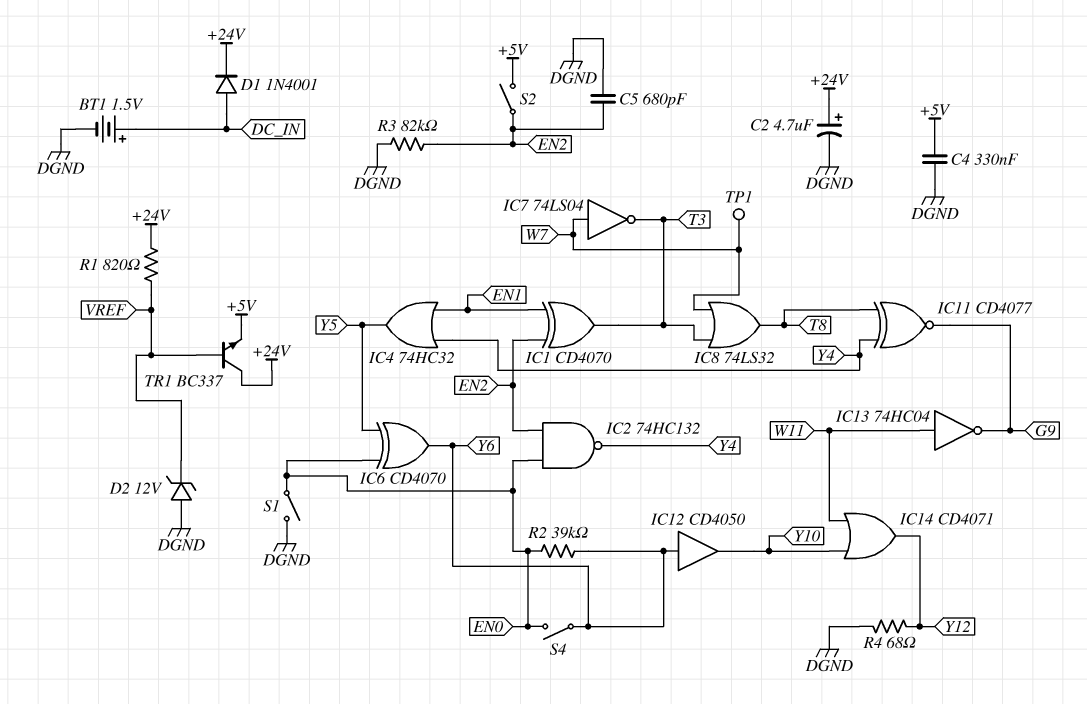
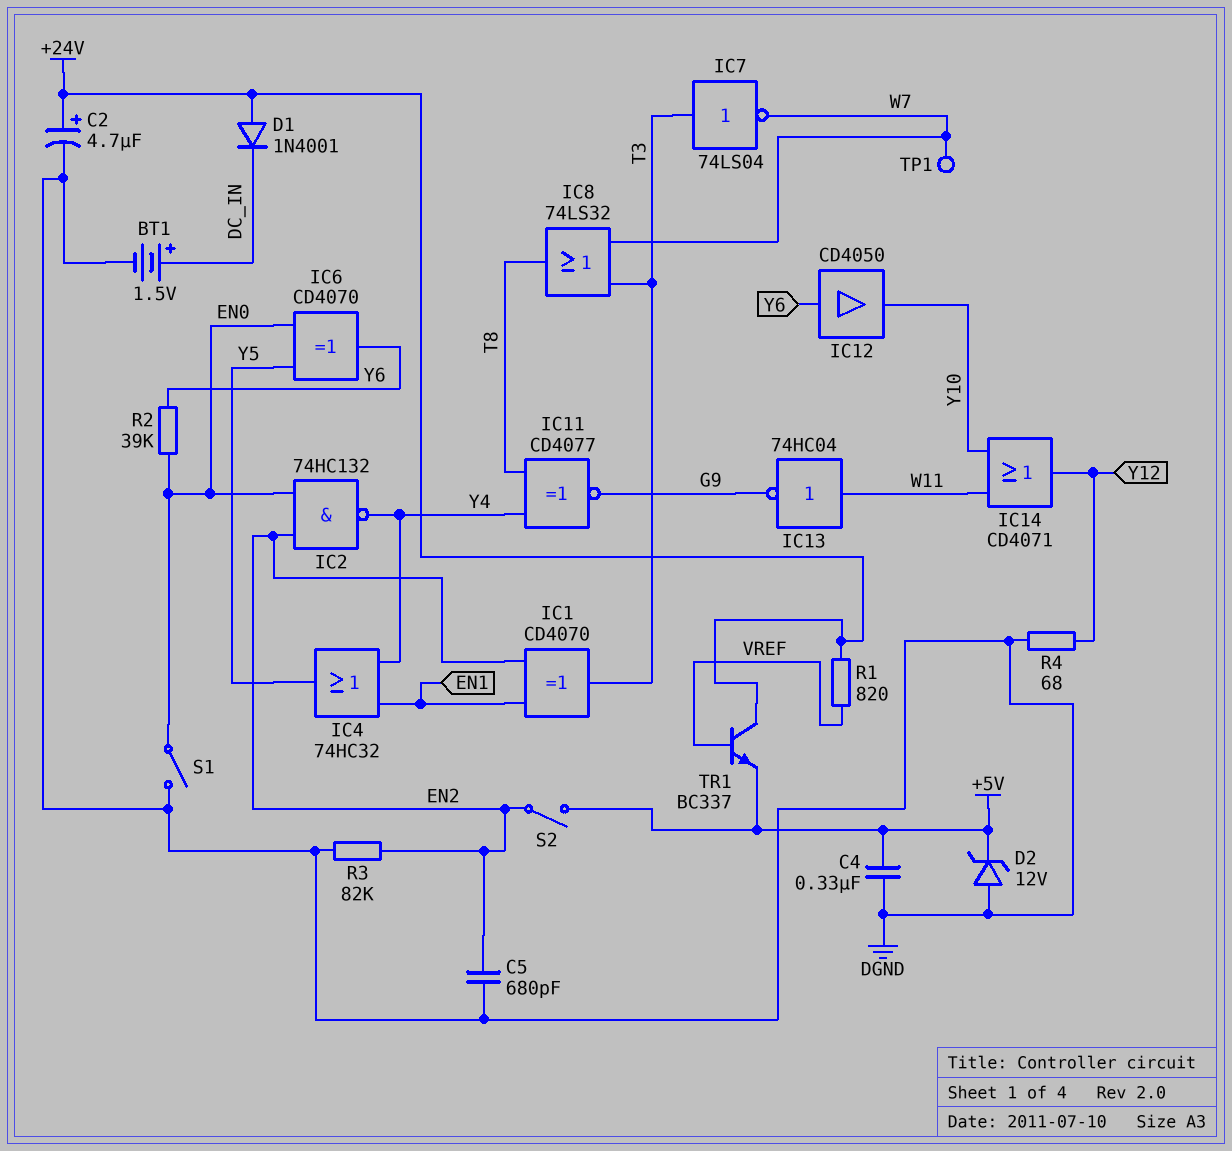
D1: diode 1N4001 (A DC_IN, K +24V) -> diode 1N4001 (A +24V, K DC_IN)
D2: zener 12V (A DGND, K VREF) -> zener 12V (A DGND, K +5V)
IC7: NOT 74LS04 (in W7, out T3) -> NOT 74LS04 (in T3, out W7)
S4: switch (EN0, Y6) -> none

